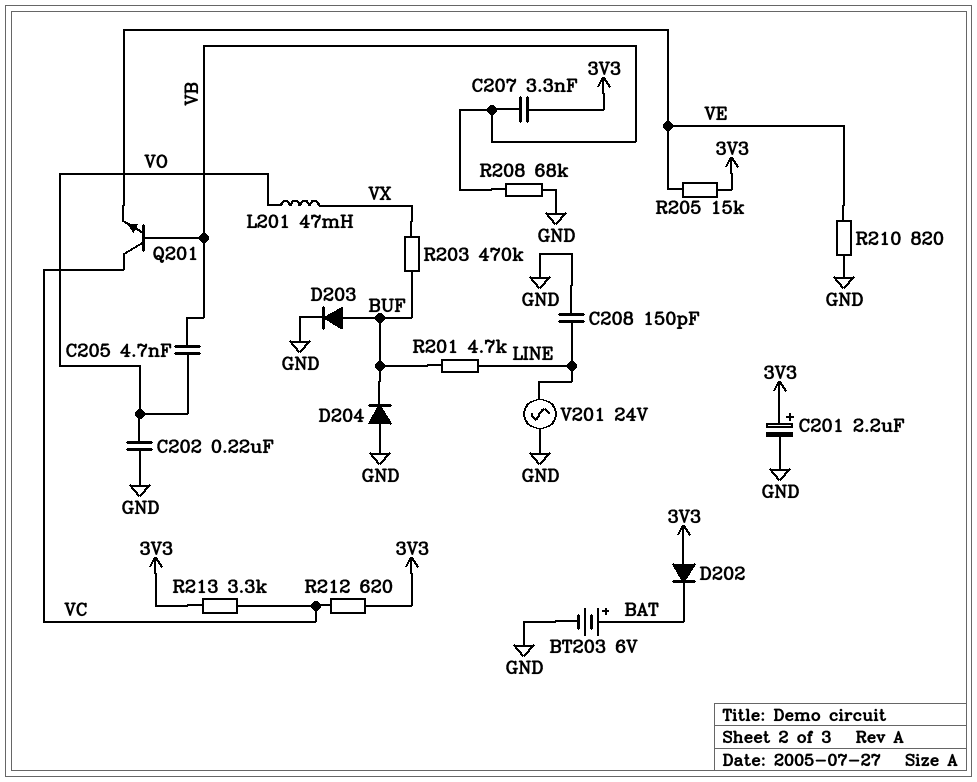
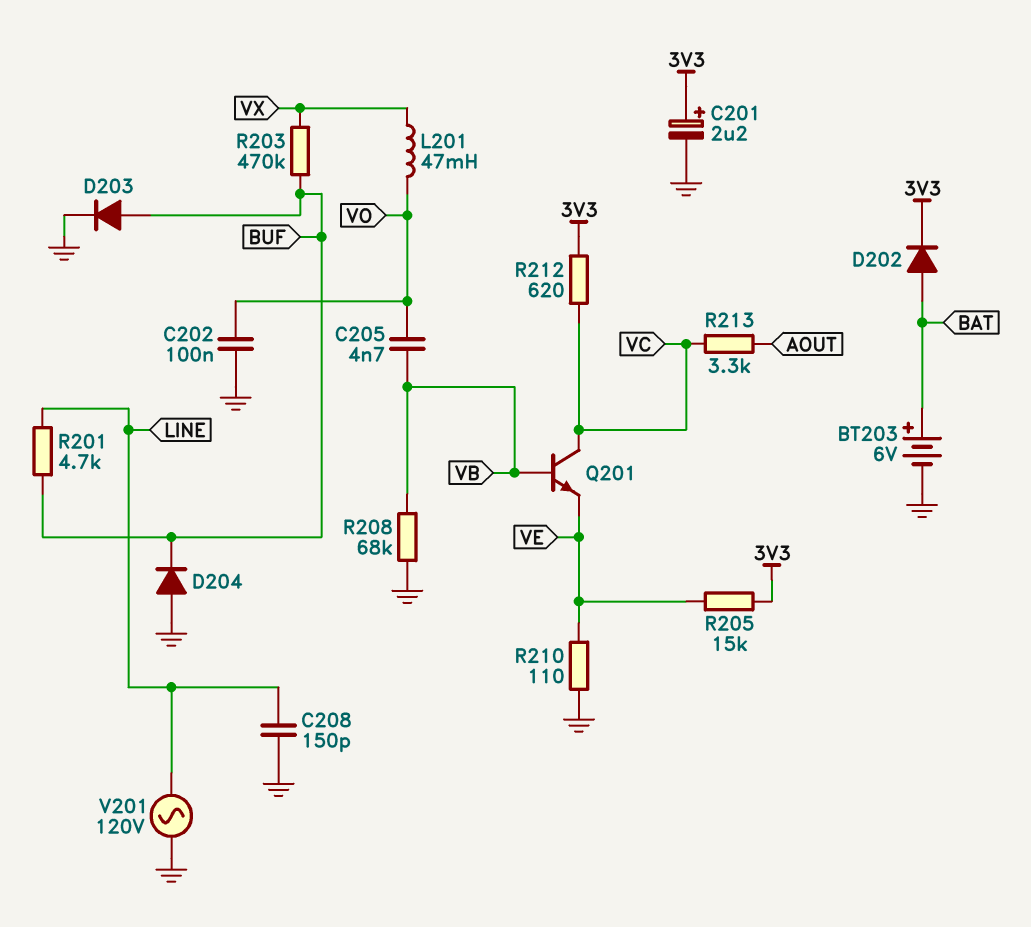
C202: 220nF (GND, VO) -> 100nF (GND, VO)
C207: 3.3nF (3V3, VB) -> none
D202: diode (A 3V3, K BAT) -> diode (A BAT, K 3V3)
R210: 820 (GND, VE) -> 110 (GND, VE)
R213: 3.3k (3V3, VC) -> 3.3k (AOUT, VC)
V201: AC 24V (GND, LINE) -> AC 120V (GND, LINE)

